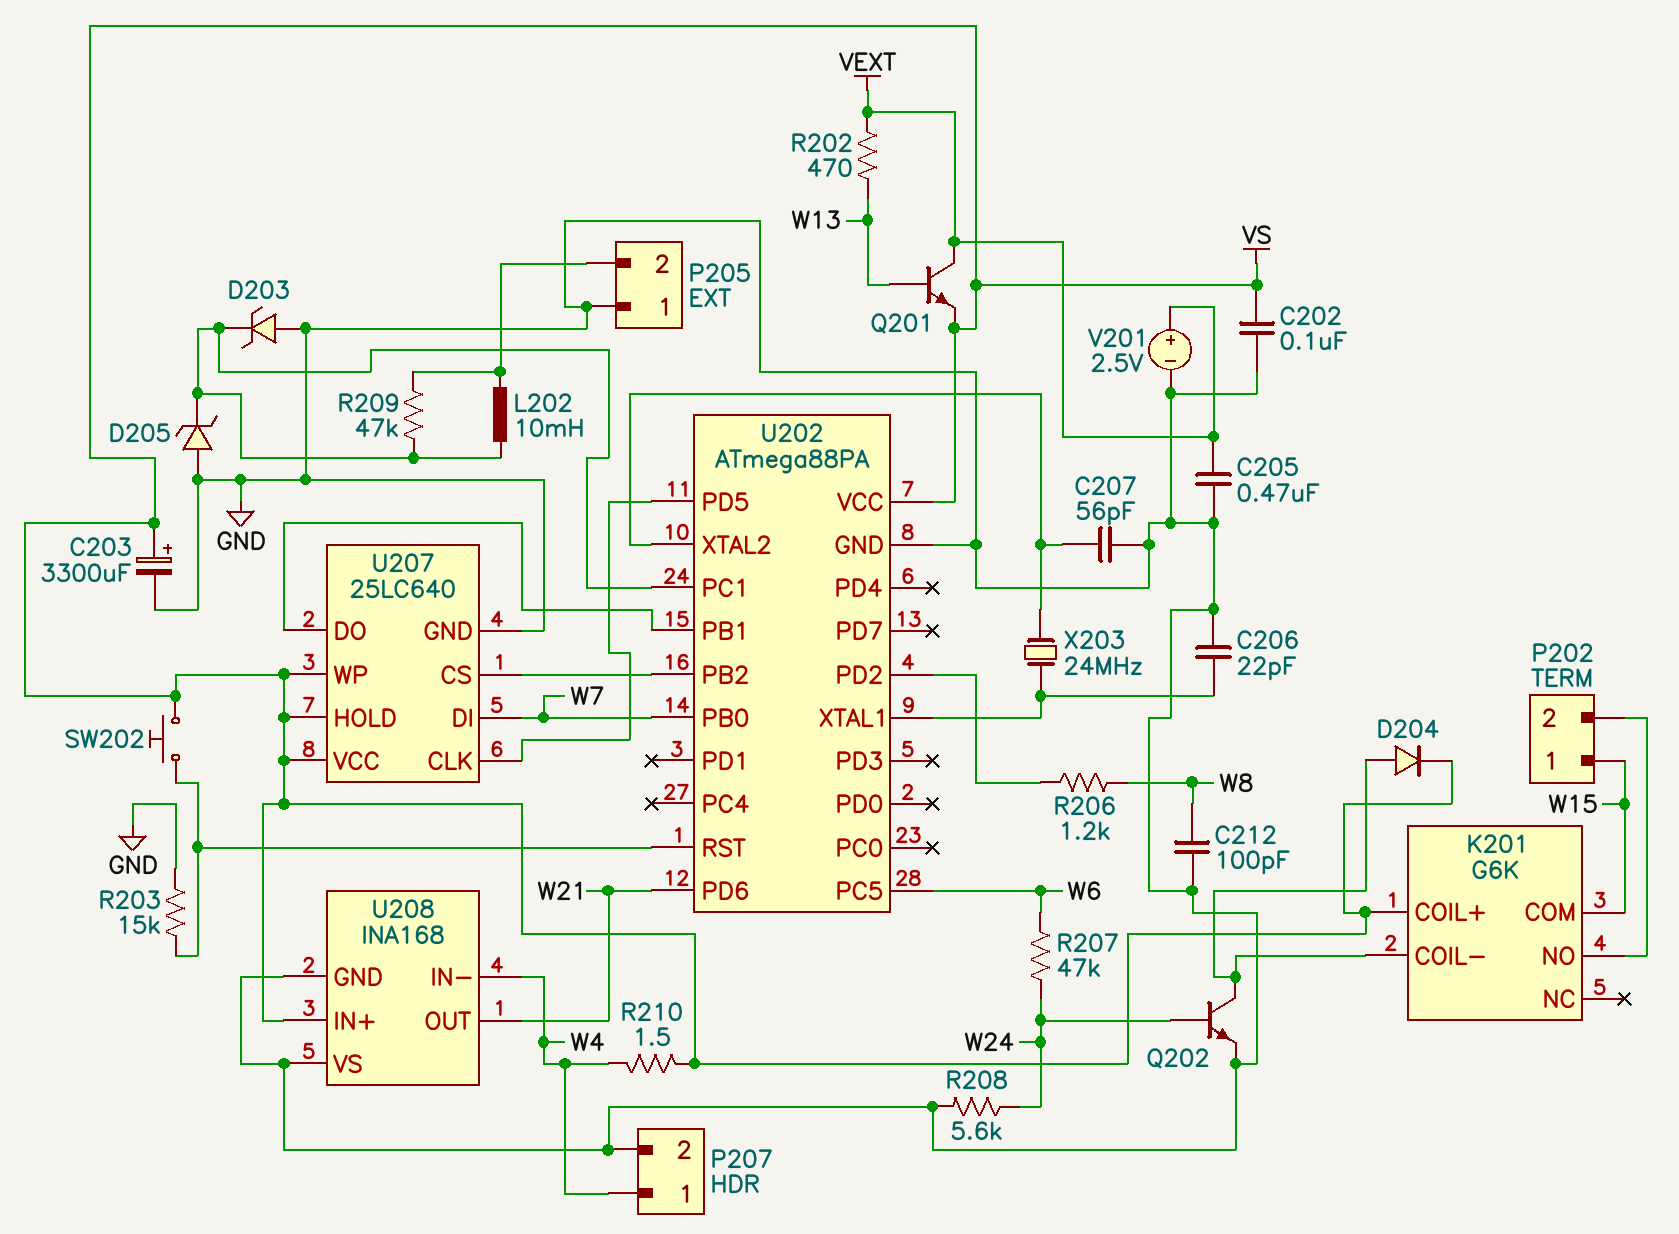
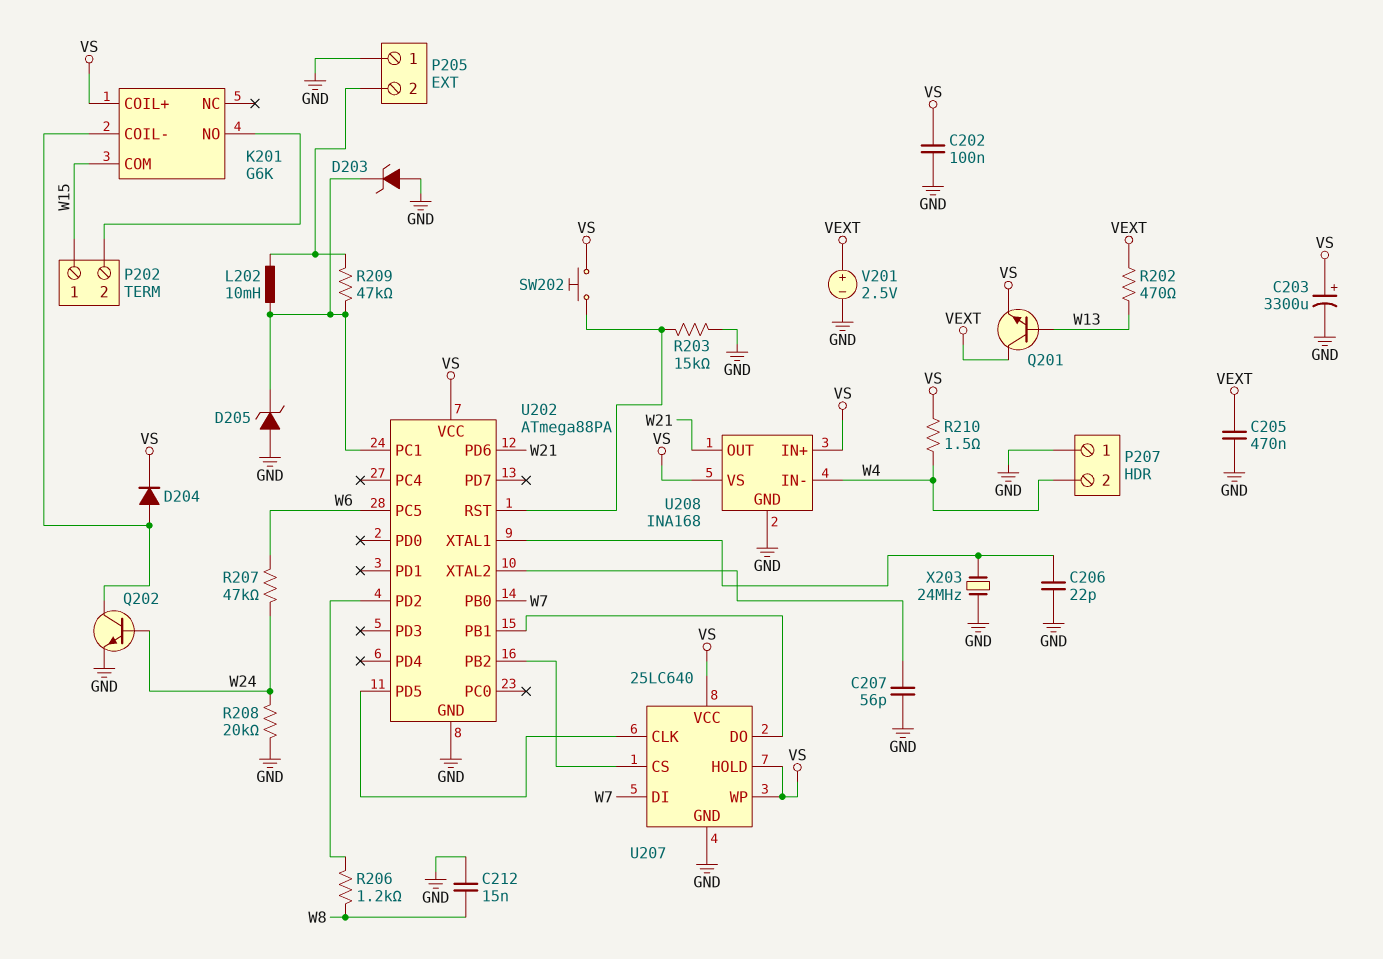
C212: 100pF (GND, W8) -> 15nF (GND, W8)
P207 pin 1: W4 -> GND
P207 pin 2: GND -> W4
R208: 5.6k (GND, W24) -> 20k (GND, W24)
U208 pin VS: GND -> VS
X203: 24MHz (U202/XTAL1, U202/XTAL2) -> 24MHz (GND, U202/XTAL1)

